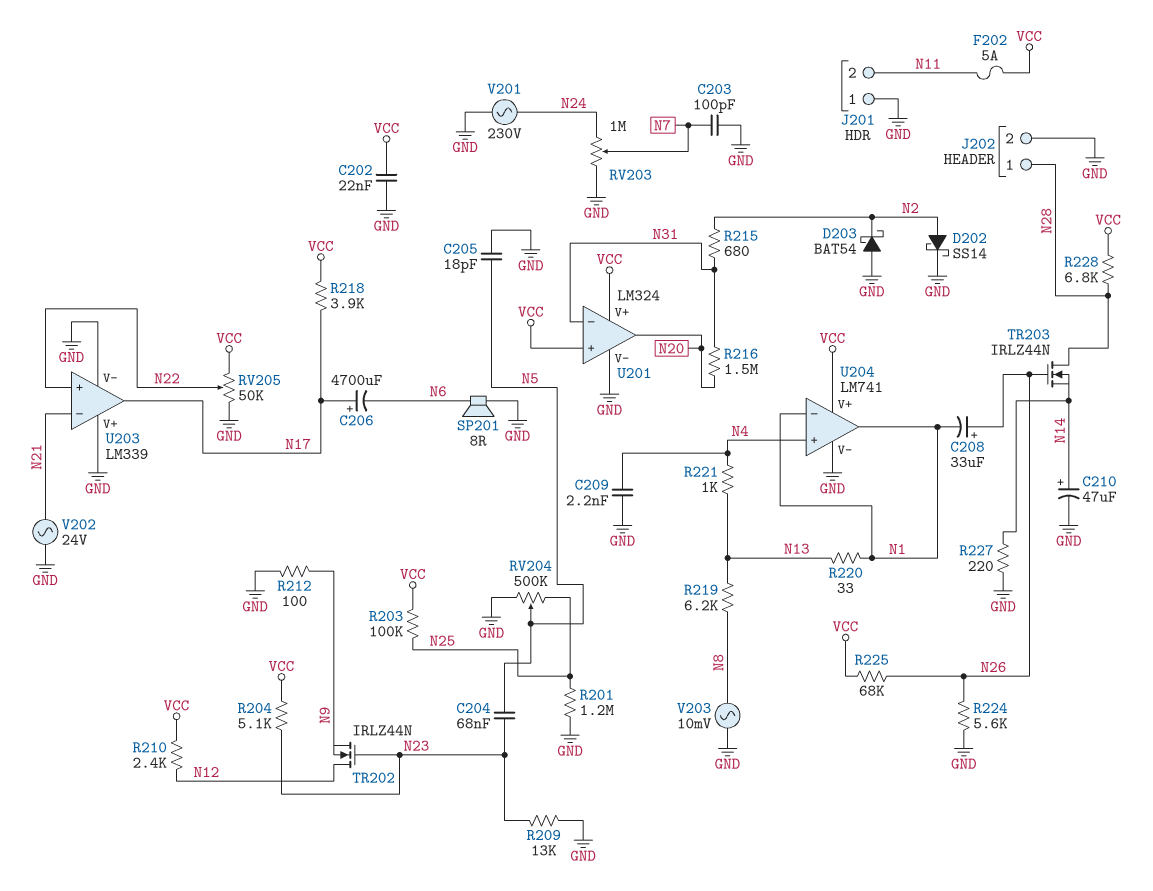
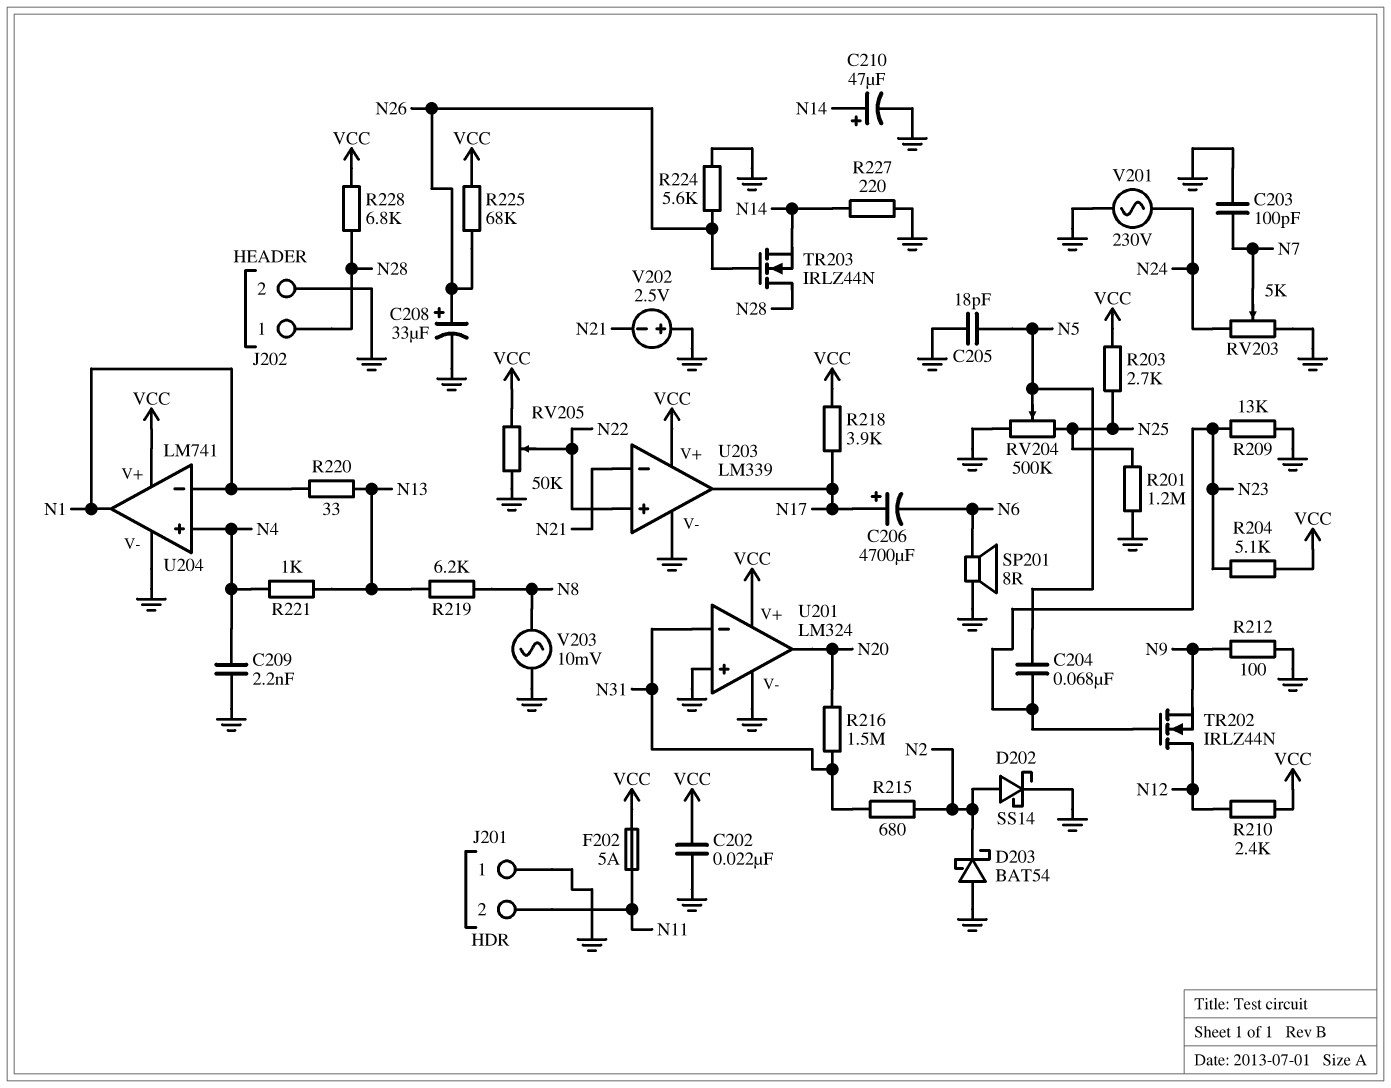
C208: 33uF (plus N26, minus N1) -> 33uF (plus N26, minus GND)
R203: 100k (N25, VCC) -> 2.7k (N25, VCC)
RV203: 1M (GND, N24, wiper N7) -> 5k (GND, N24, wiper N7)
U201 pin in+: VCC -> GND
U203 pin V+: GND -> VCC
V202: AC 24V (GND, N21) -> 2.5V (plus GND, minus N21)

